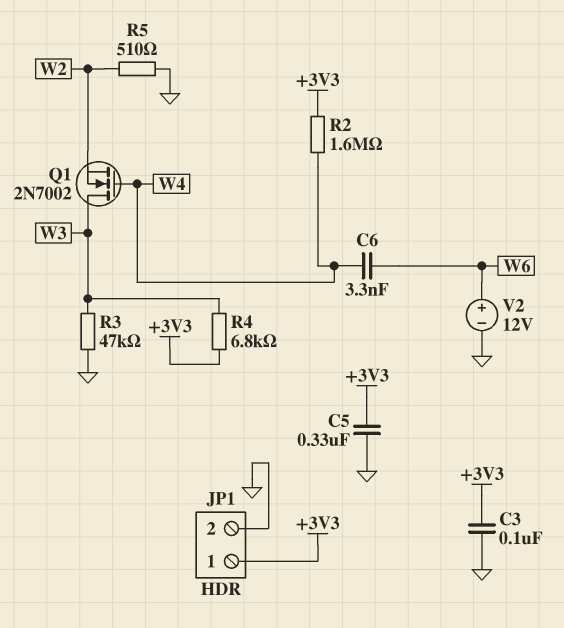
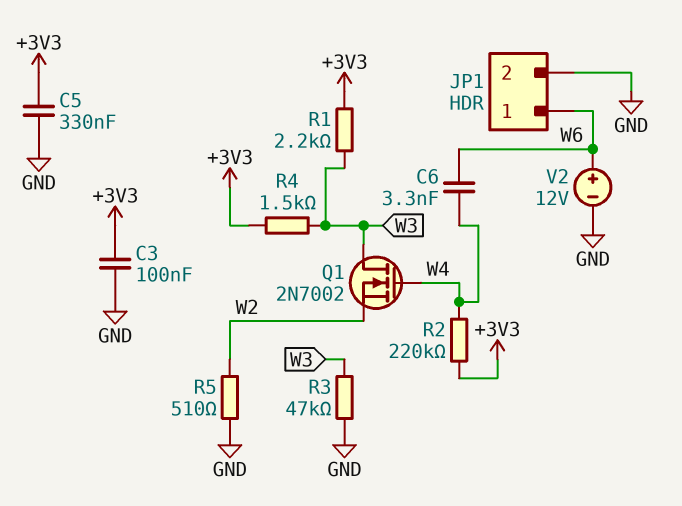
JP1 pin 1: +3V3 -> W6
R1: none -> 2.2k (+3V3, W3)
R2: 1.6M (+3V3, W4) -> 220k (+3V3, W4)
R4: 6.8k (+3V3, W3) -> 1.5k (+3V3, W3)

